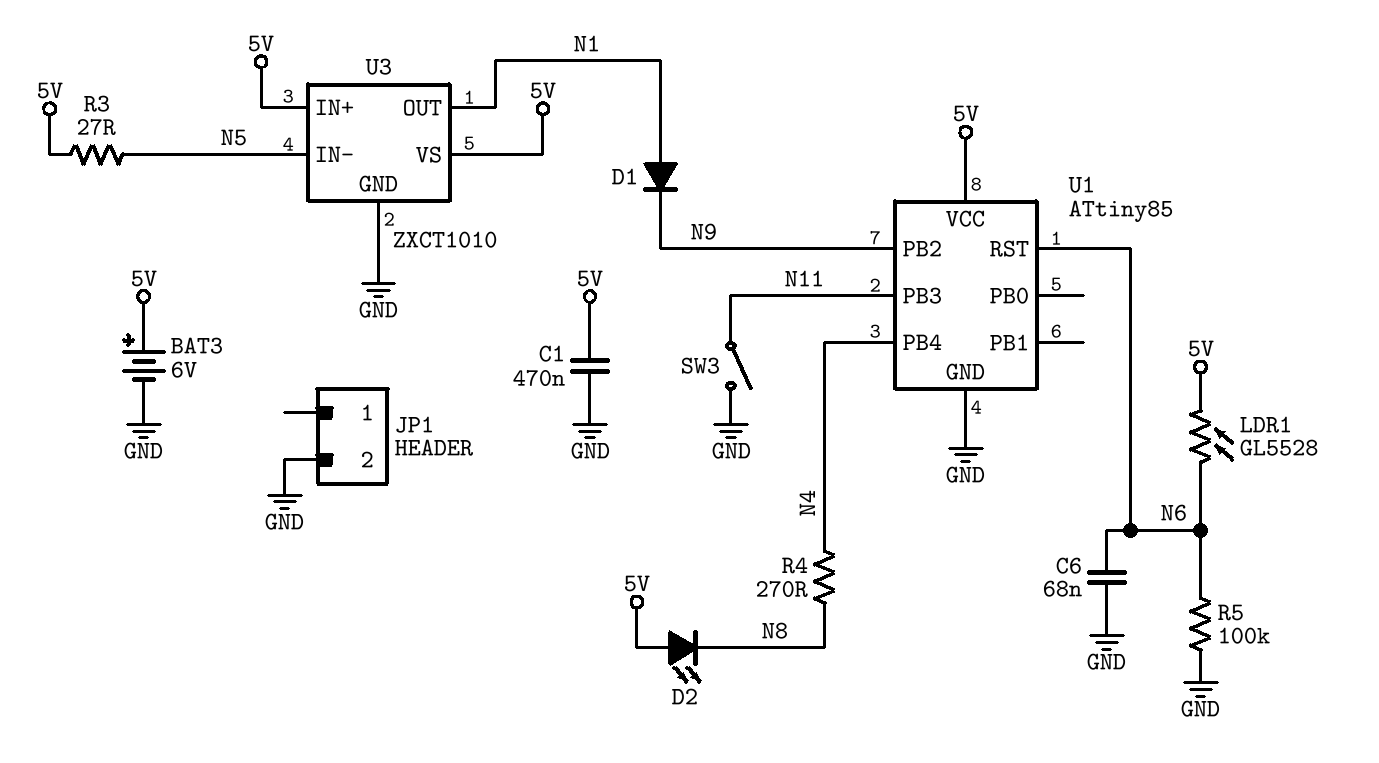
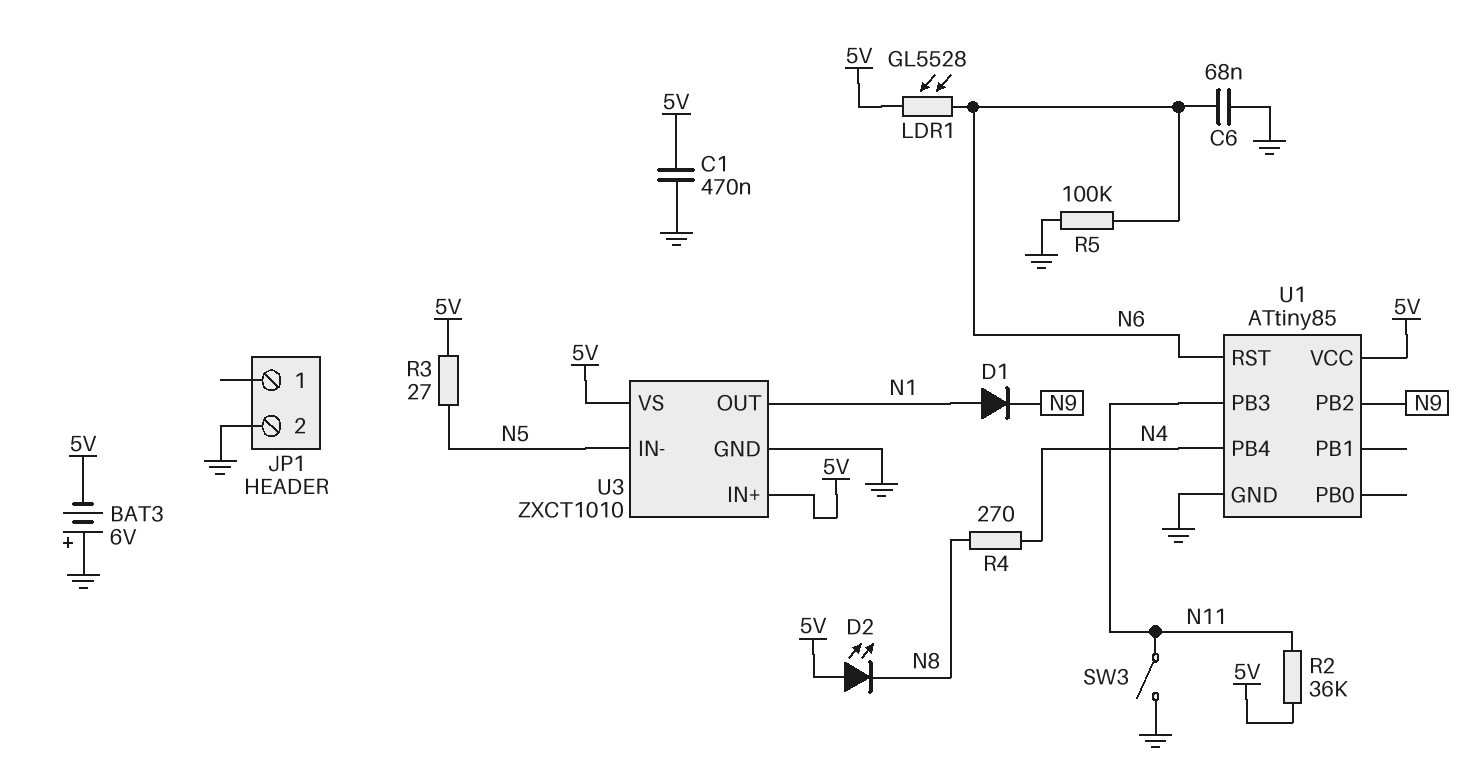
BAT3: 6V (plus 5V, minus GND) -> 6V (plus GND, minus 5V)
R2: none -> 36k (5V, N11)

